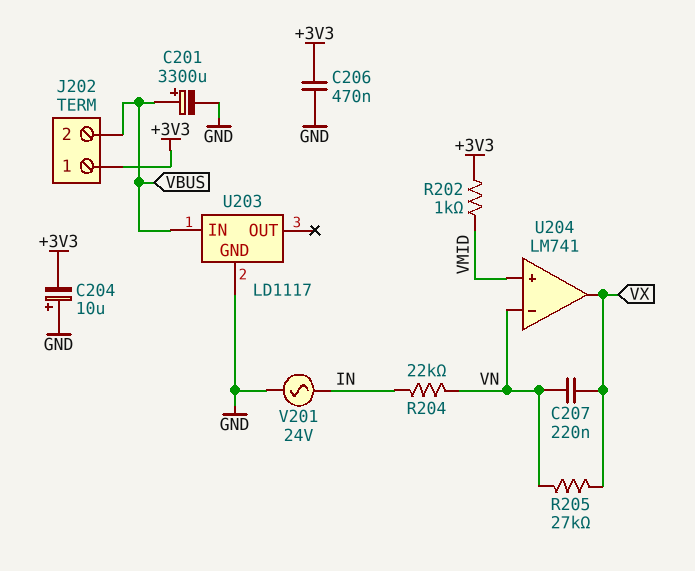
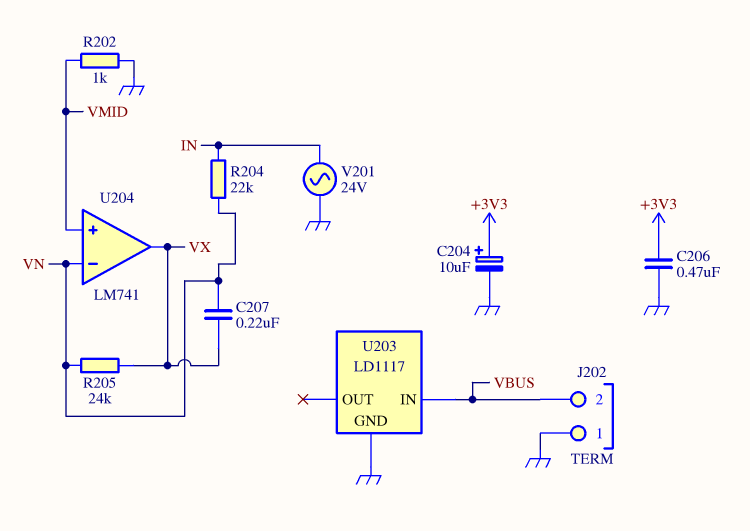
C201: 3300uF (plus VBUS, minus GND) -> none
C204: 10uF (plus GND, minus +3V3) -> 10uF (plus +3V3, minus GND)
J202 pin 1: +3V3 -> GND
R202: 1k (+3V3, VMID) -> 1k (GND, VMID)
R205: 27k (VN, VX) -> 24k (VN, VX)

